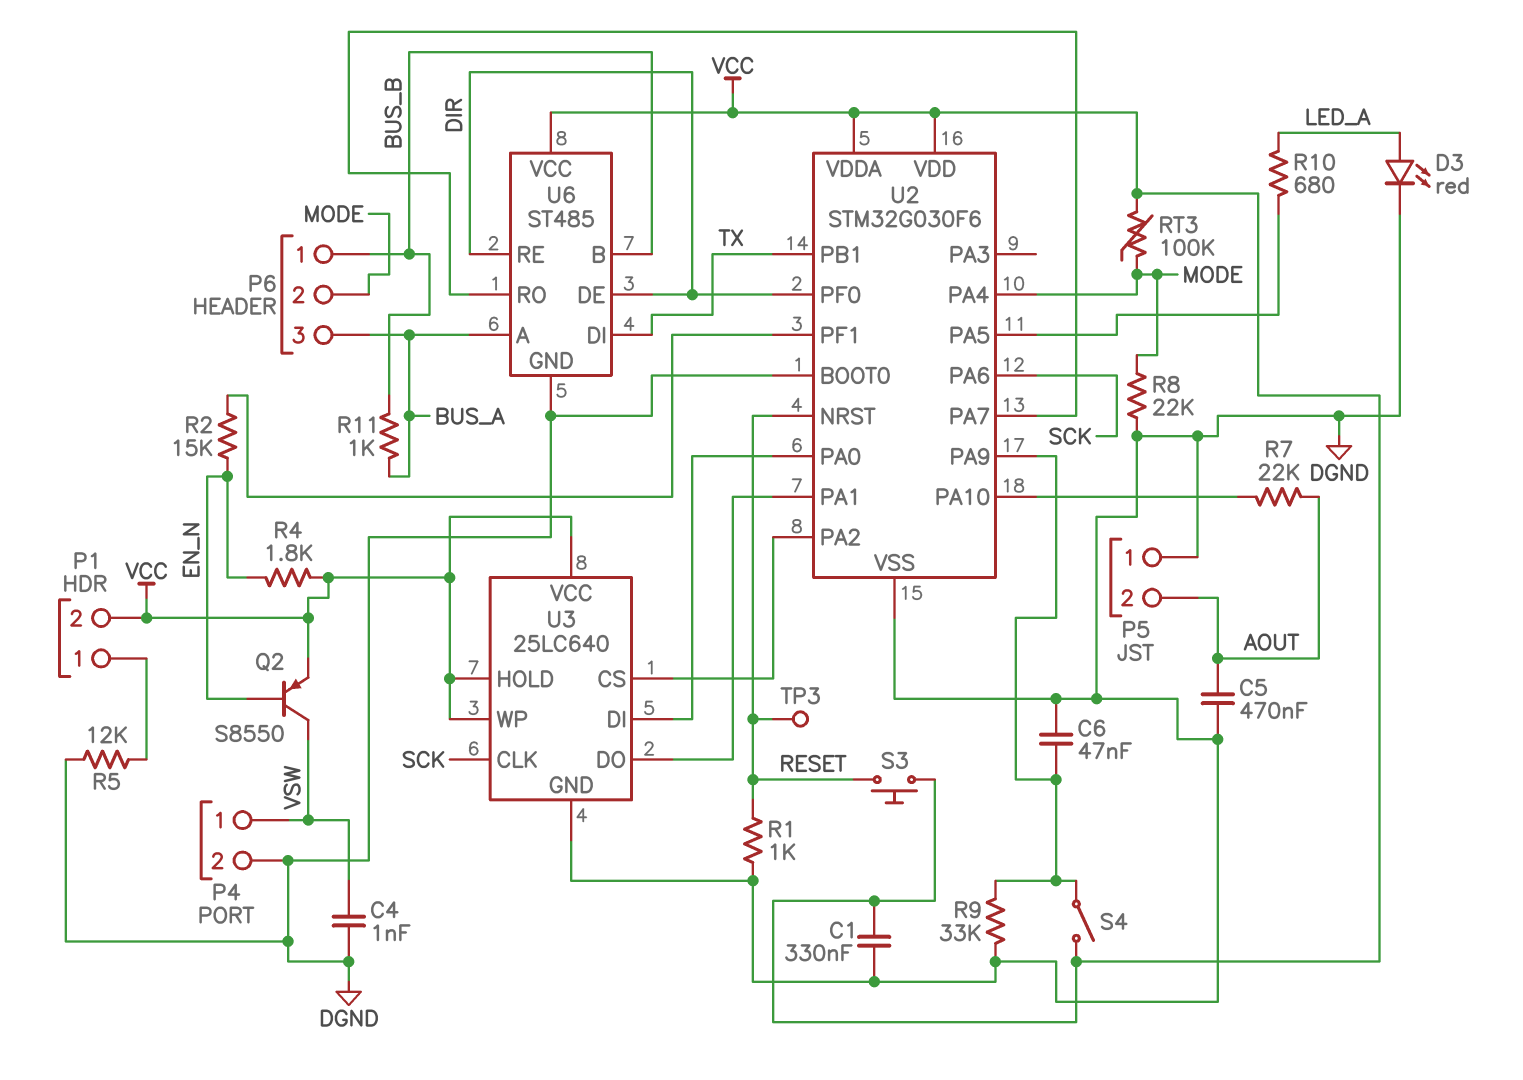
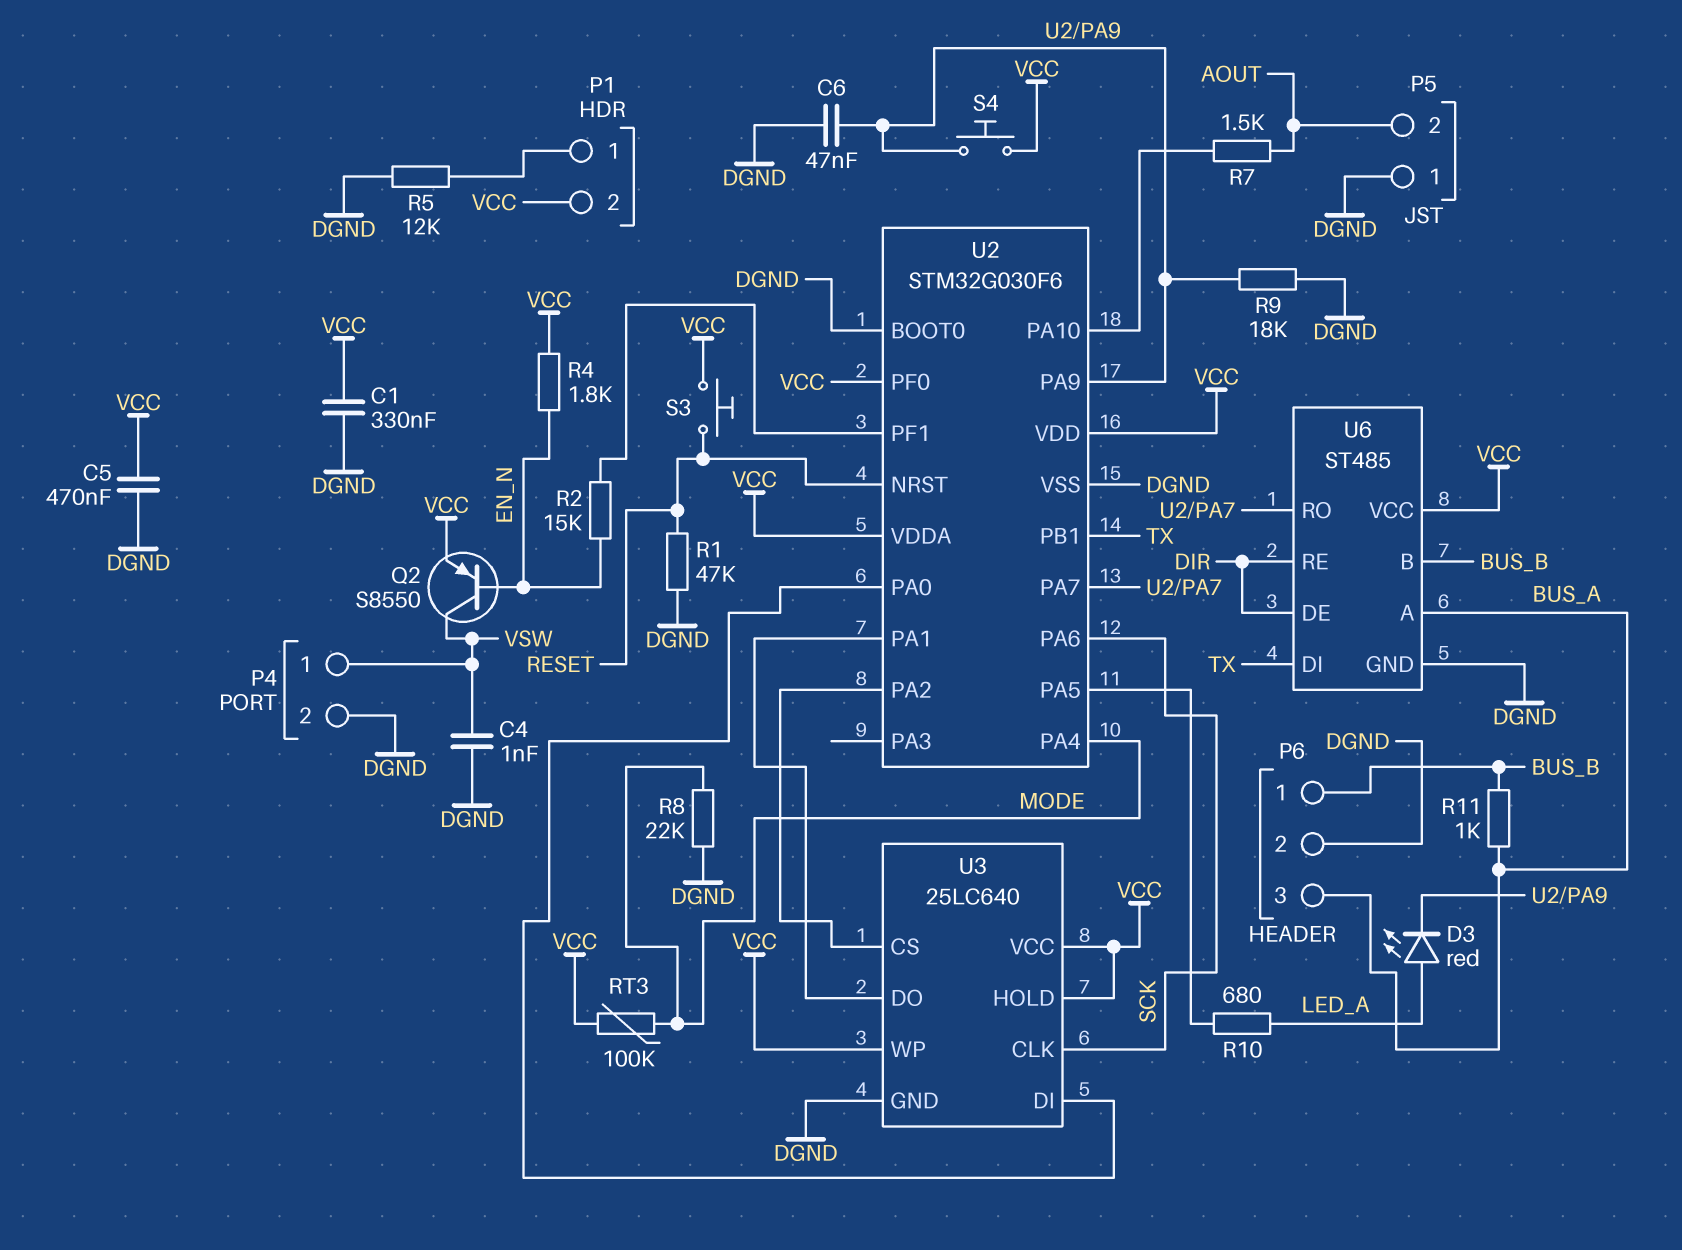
C5: 470nF (AOUT, DGND) -> 470nF (DGND, VCC)
D3: LED red (A LED_A, K DGND) -> LED red (A LED_A, K U2/PA9)
P6 pin 2: MODE -> DGND
R1: 1k (DGND, RESET) -> 47k (DGND, RESET)
R7: 22k (AOUT, U2/PA10) -> 1.5k (AOUT, U2/PA10)
R9: 33k (DGND, U2/PA9) -> 18k (DGND, U2/PA9)
S4: switch (U2/PA9, VCC) -> button (U2/PA9, VCC)
TP3: test point (RESET) -> none
U2 pin PF0: DIR -> VCC

